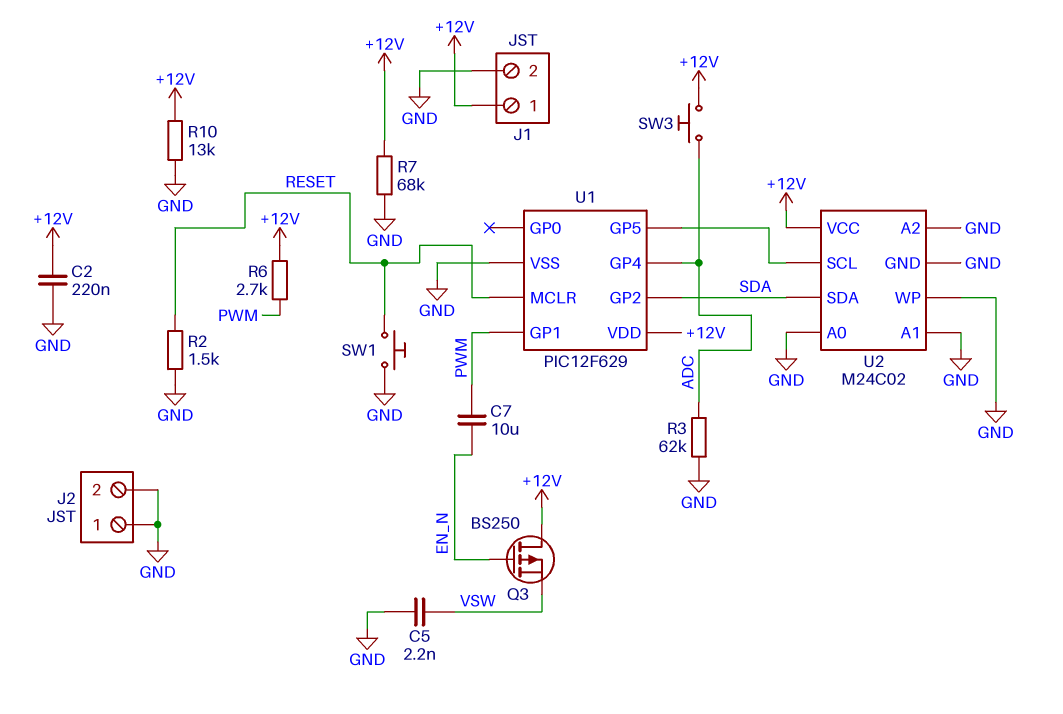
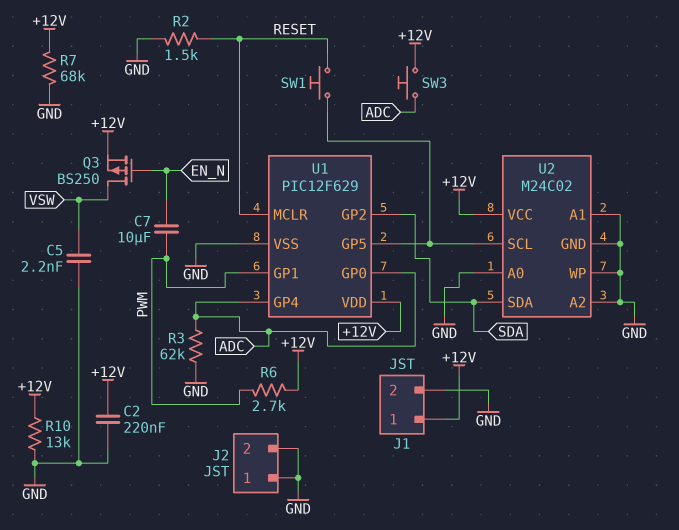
Q3: PMOS BS250 (G EN_N, D +12V, S VSW) -> PMOS BS250 (G EN_N, D VSW, S +12V)
SW1: button (GND, RESET) -> button (RESET, U1/GP5)
U1 pin GP0: none -> ADC

